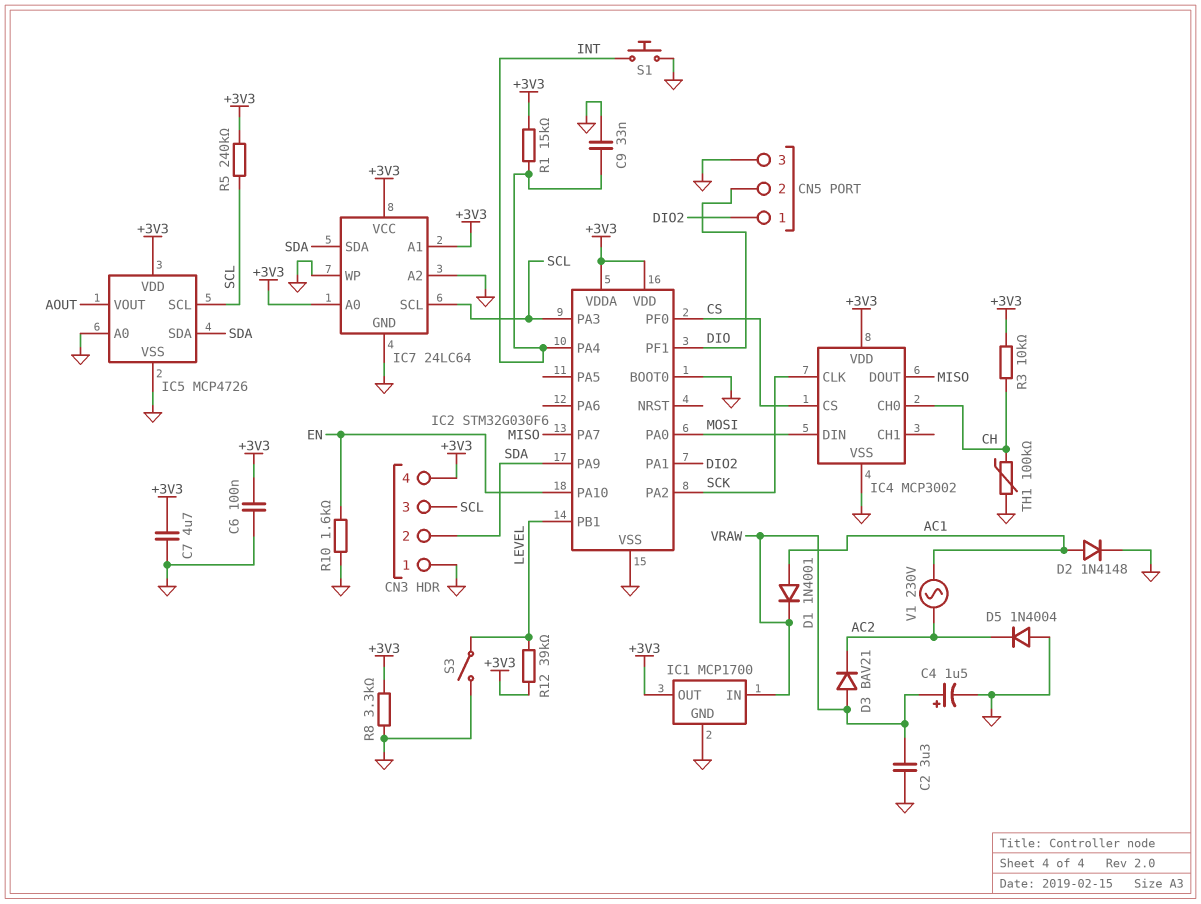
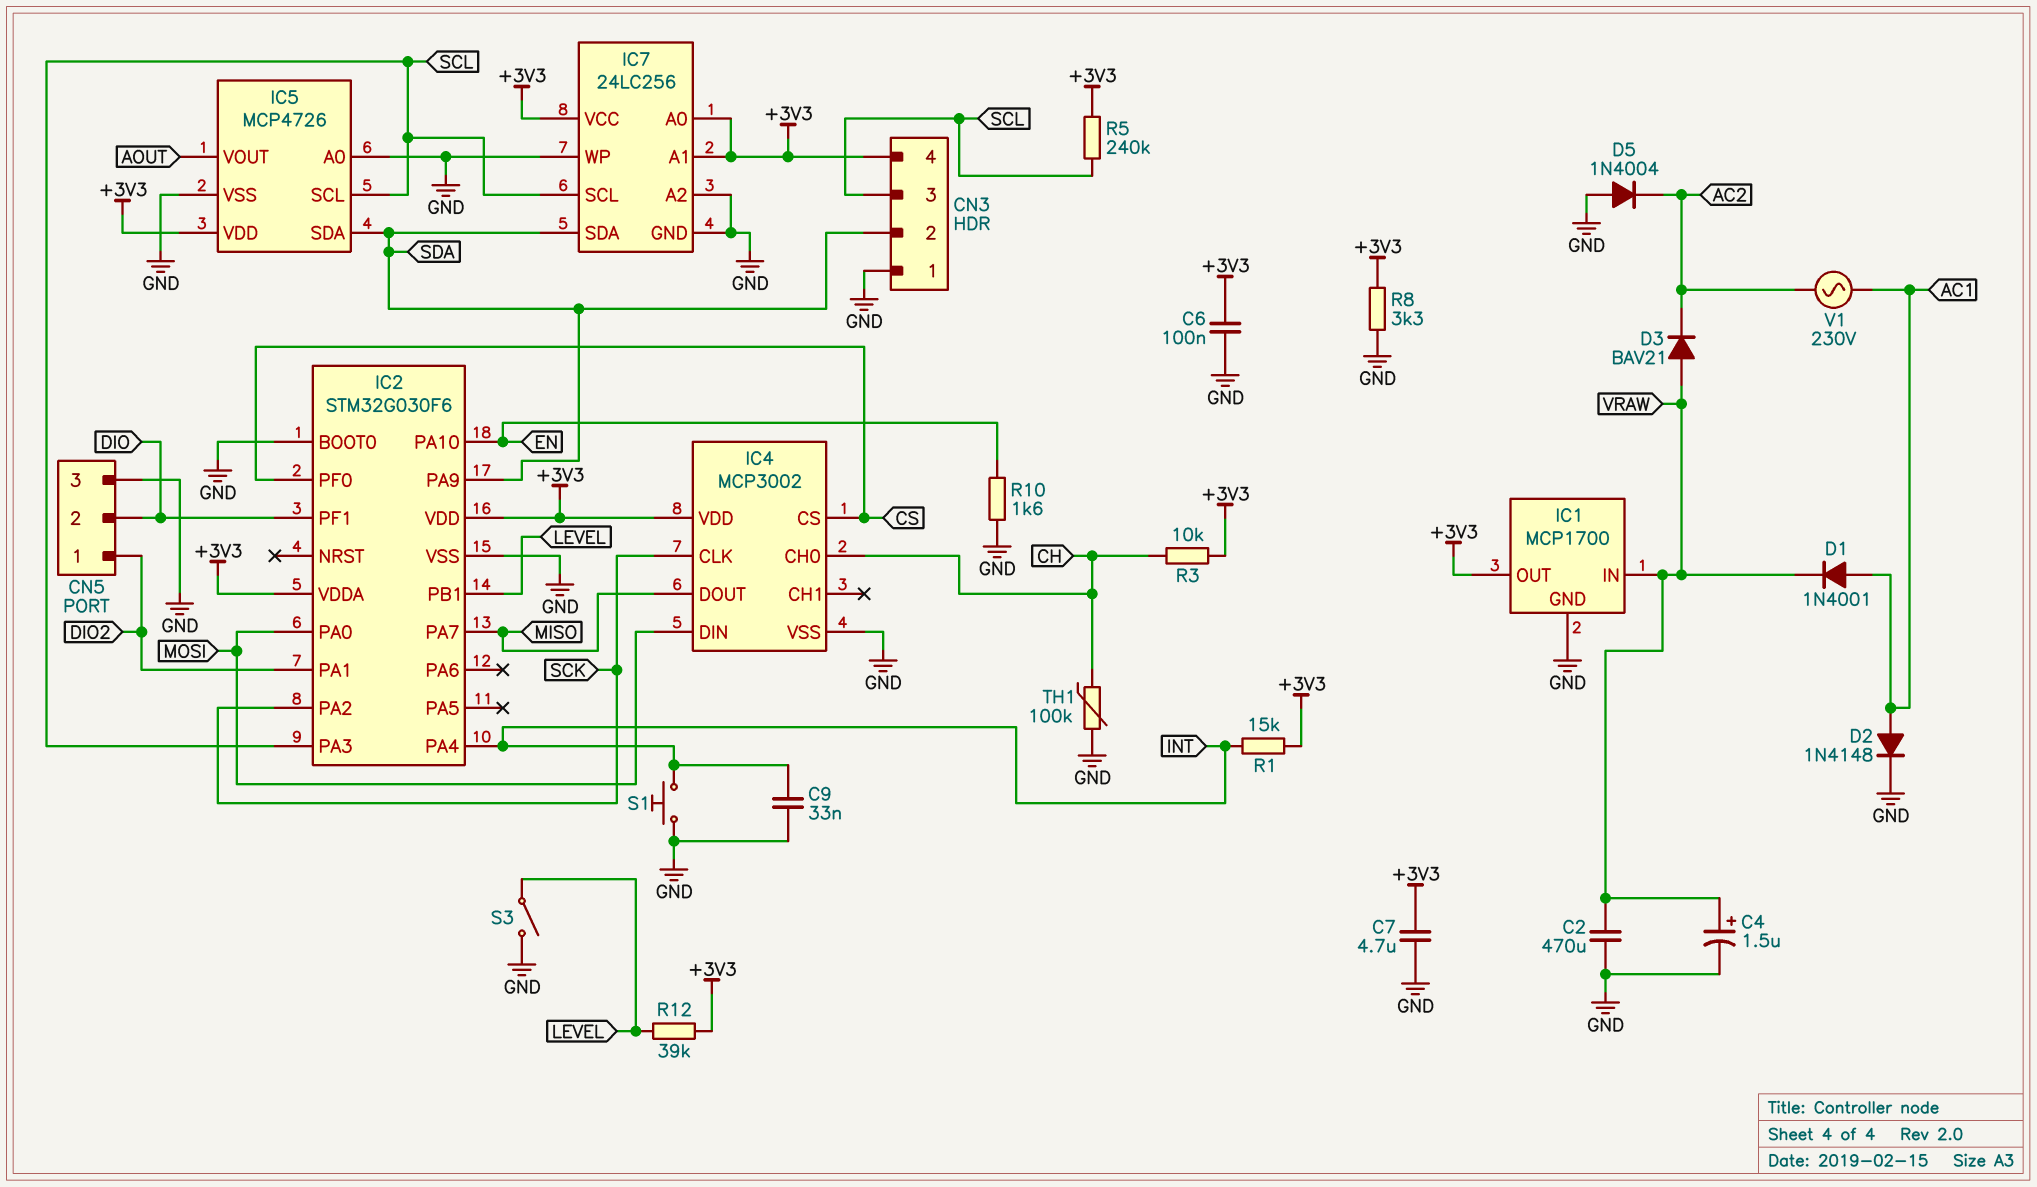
C2: 3.3uF (GND, VRAW) -> 470uF (GND, VRAW)
IC7: 24LC64 -> 24LC256

